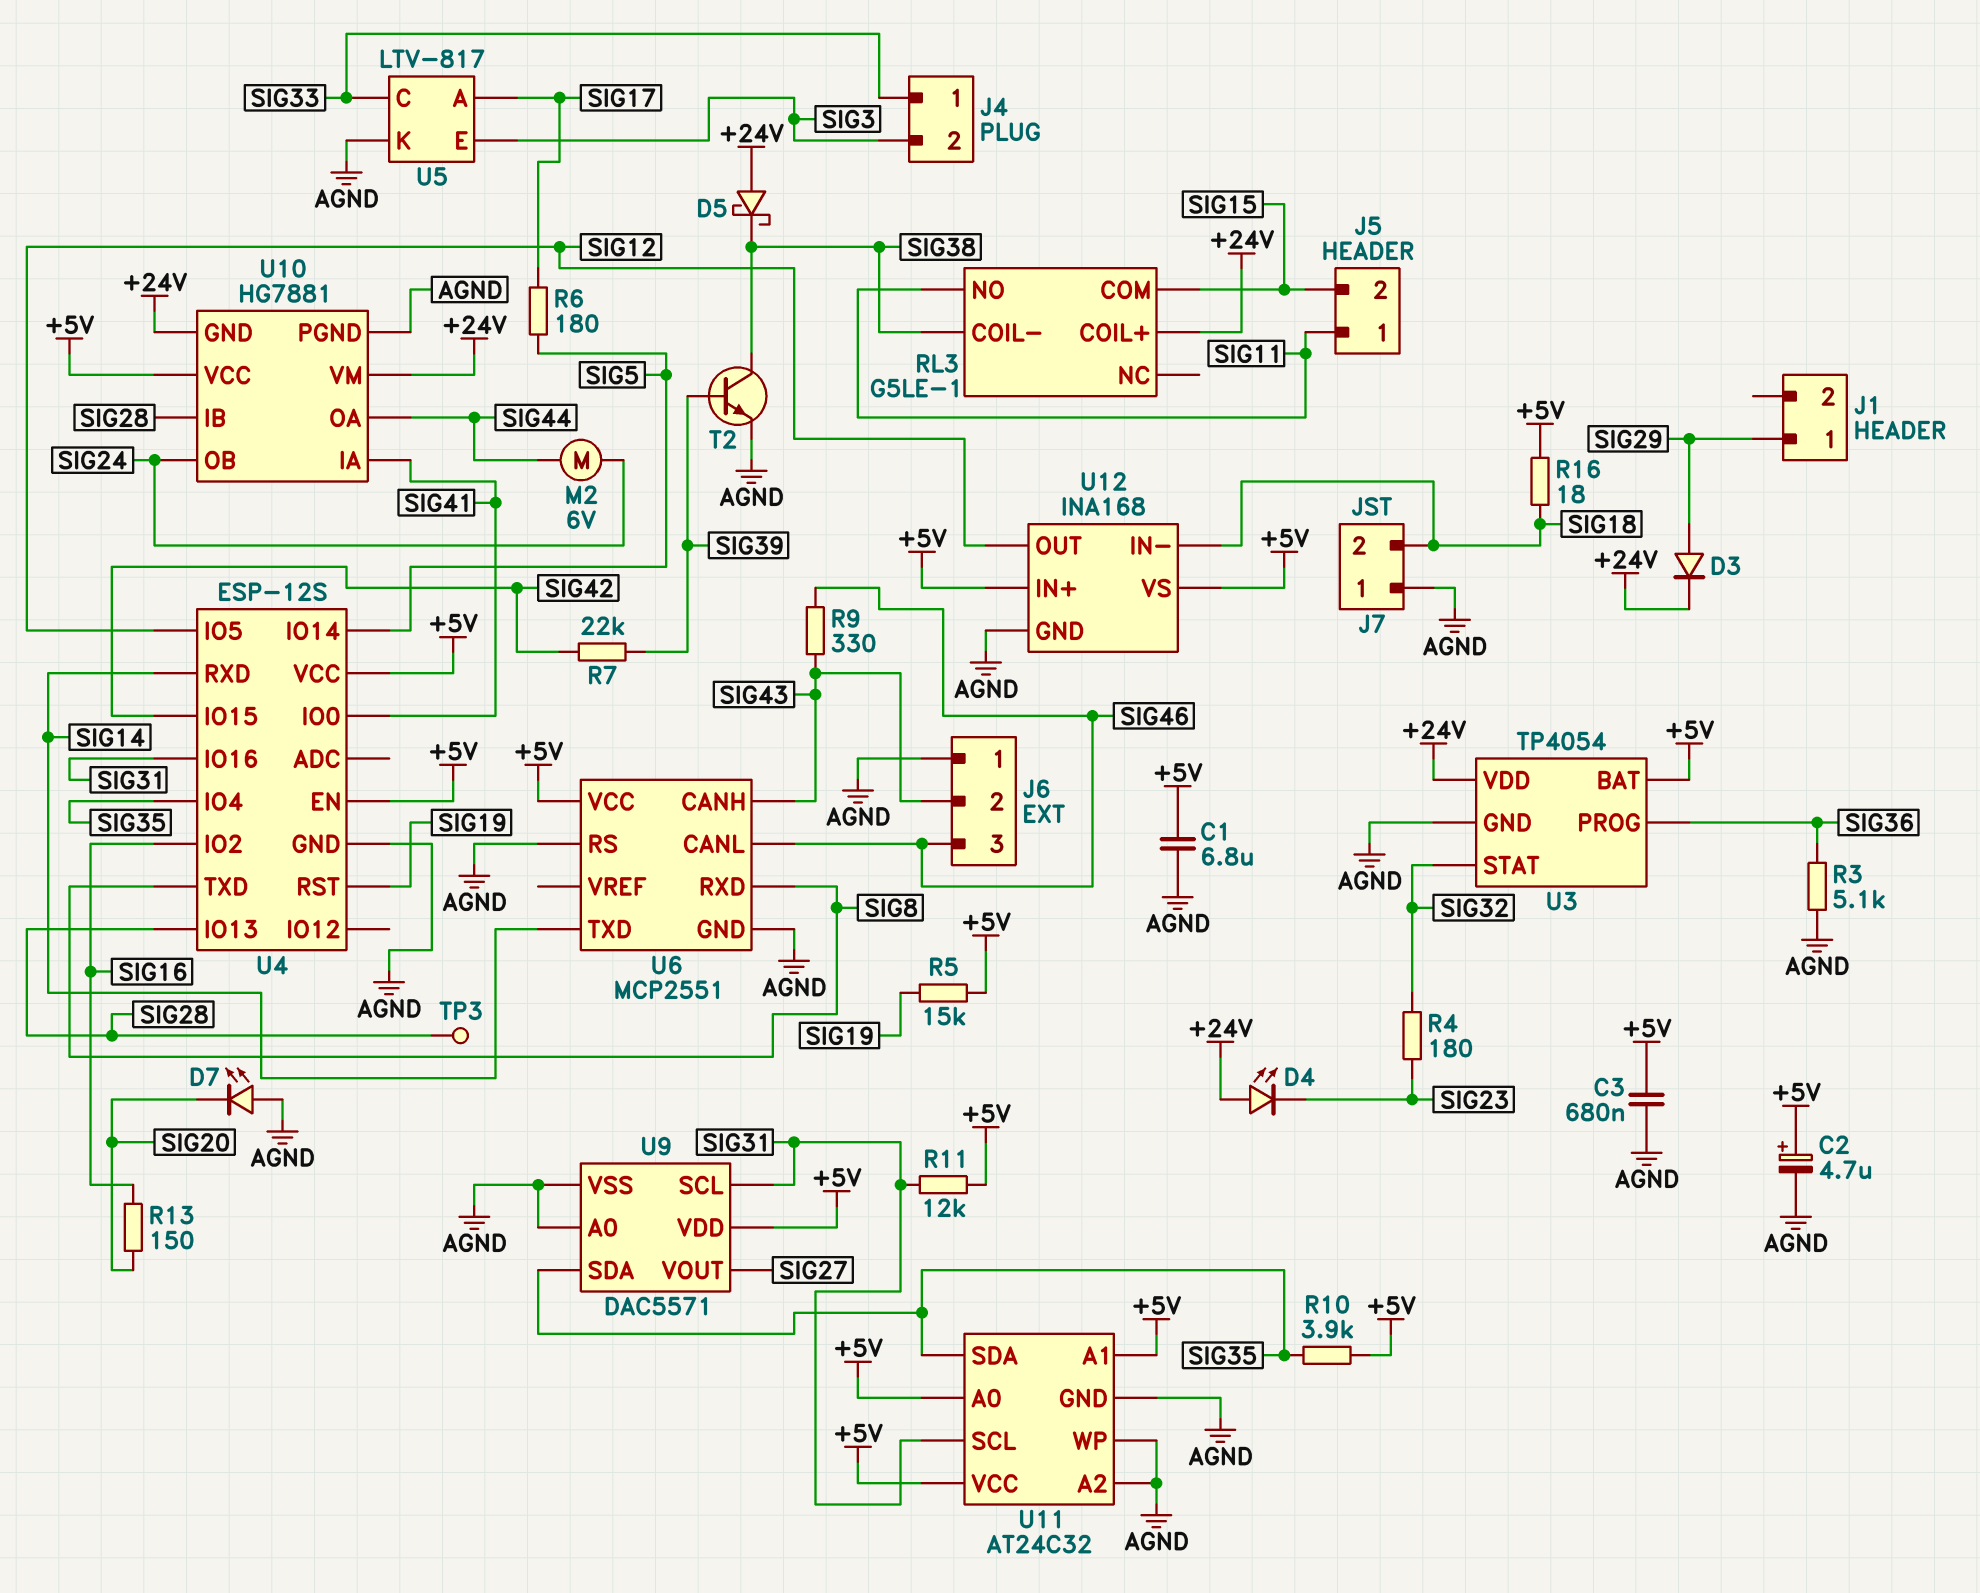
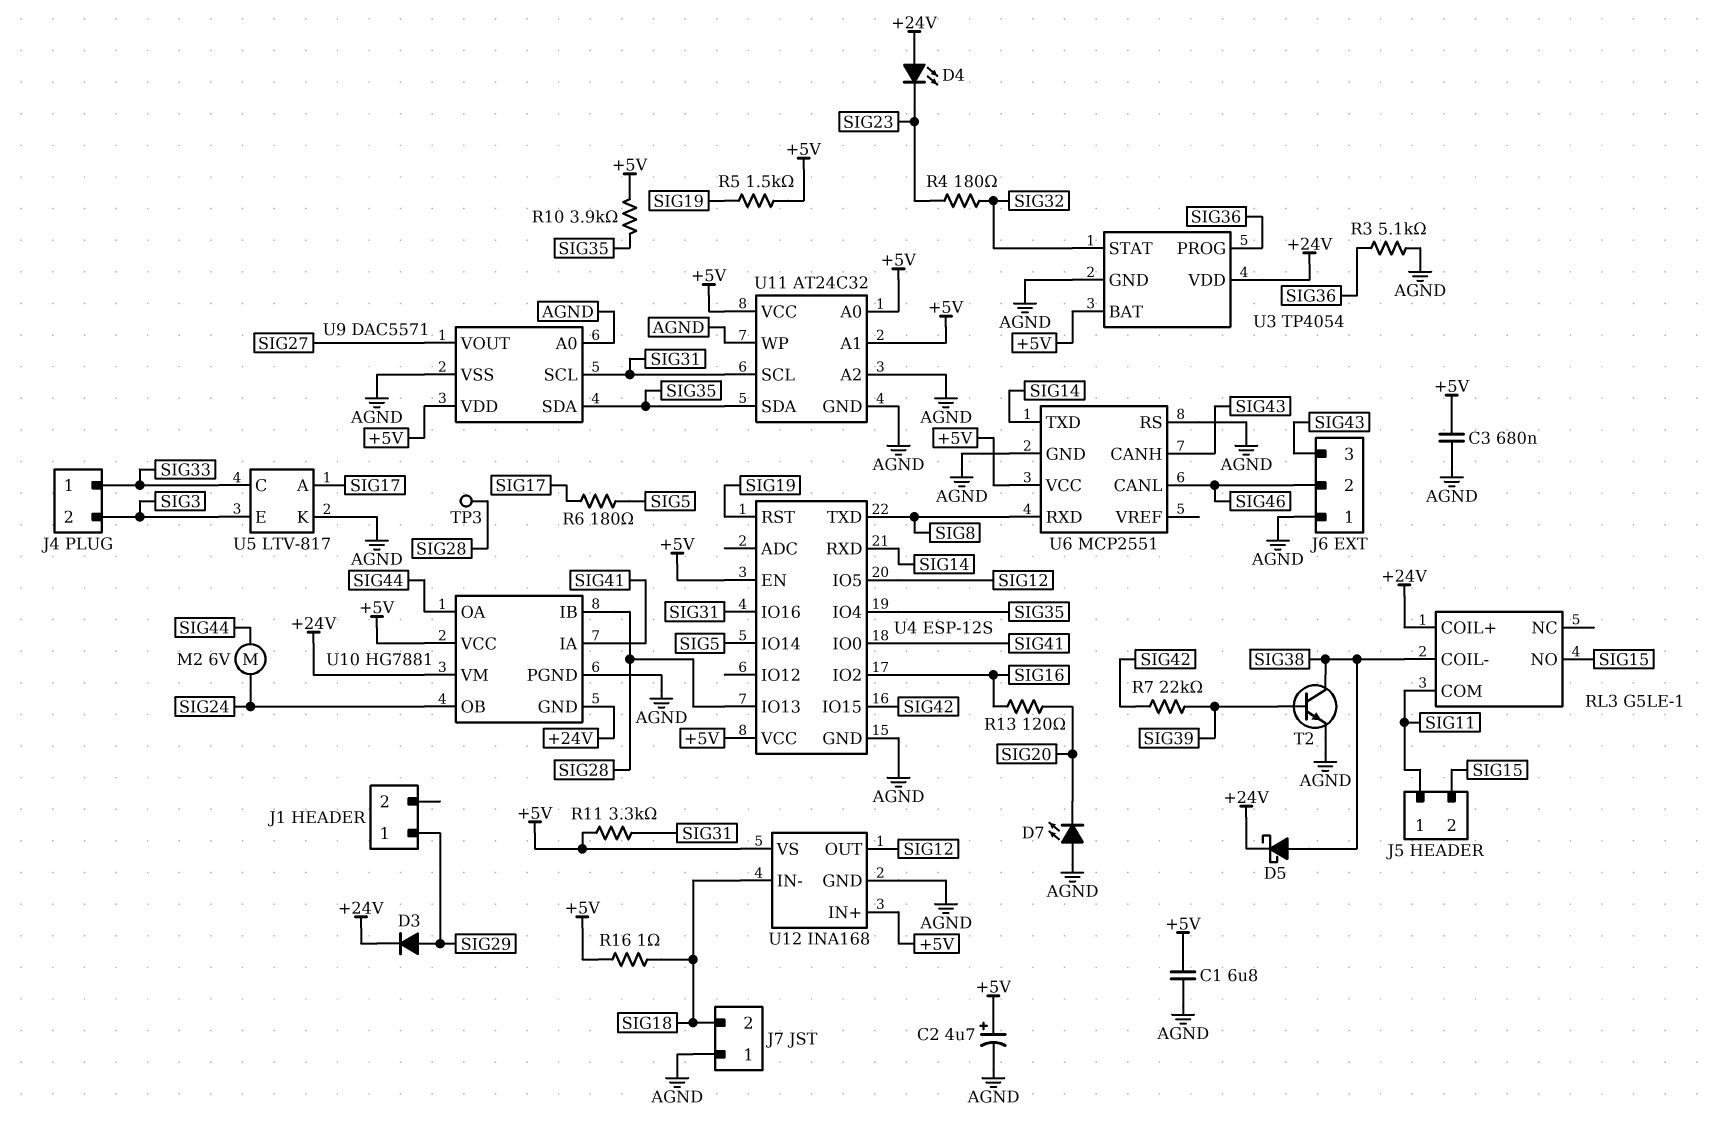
D5: schottky (A +24V, K SIG38) -> schottky (A SIG38, K +24V)
J6 pin 2: SIG43 -> SIG46
J6 pin 3: SIG46 -> SIG43
R5: 15k (+5V, SIG19) -> 1.5k (+5V, SIG19)
R9: 330 (SIG43, SIG46) -> none
R11: 12k (+5V, SIG31) -> 3.3k (+5V, SIG31)
R13: 150 (SIG16, SIG20) -> 120 (SIG16, SIG20)
R16: 18 (+5V, SIG18) -> 1 (+5V, SIG18)
RL3 pin COM: SIG15 -> SIG11
RL3 pin NO: SIG11 -> SIG15

